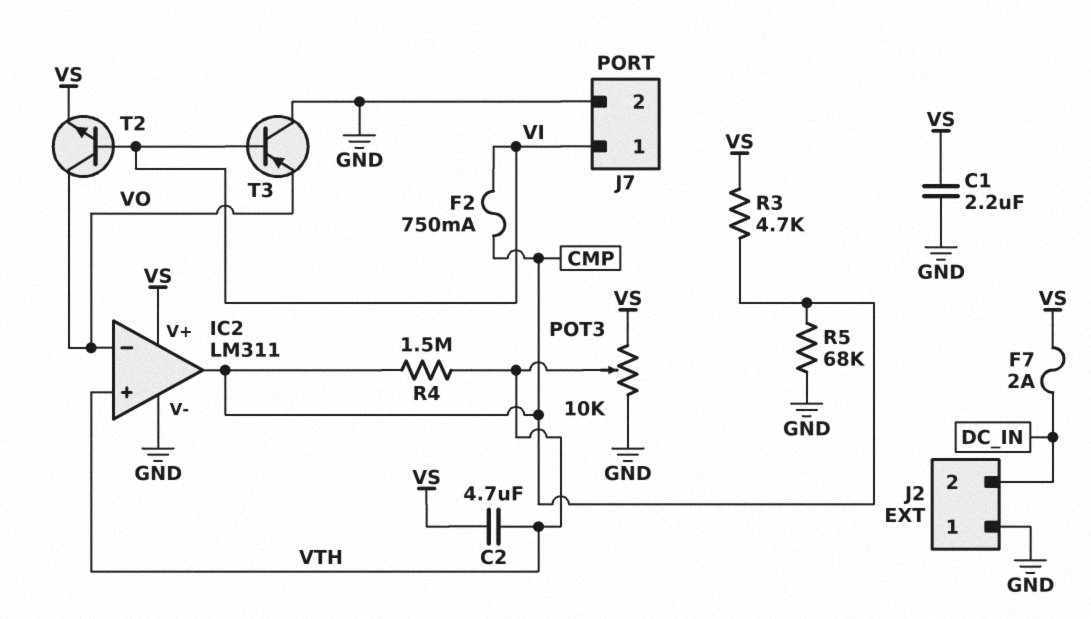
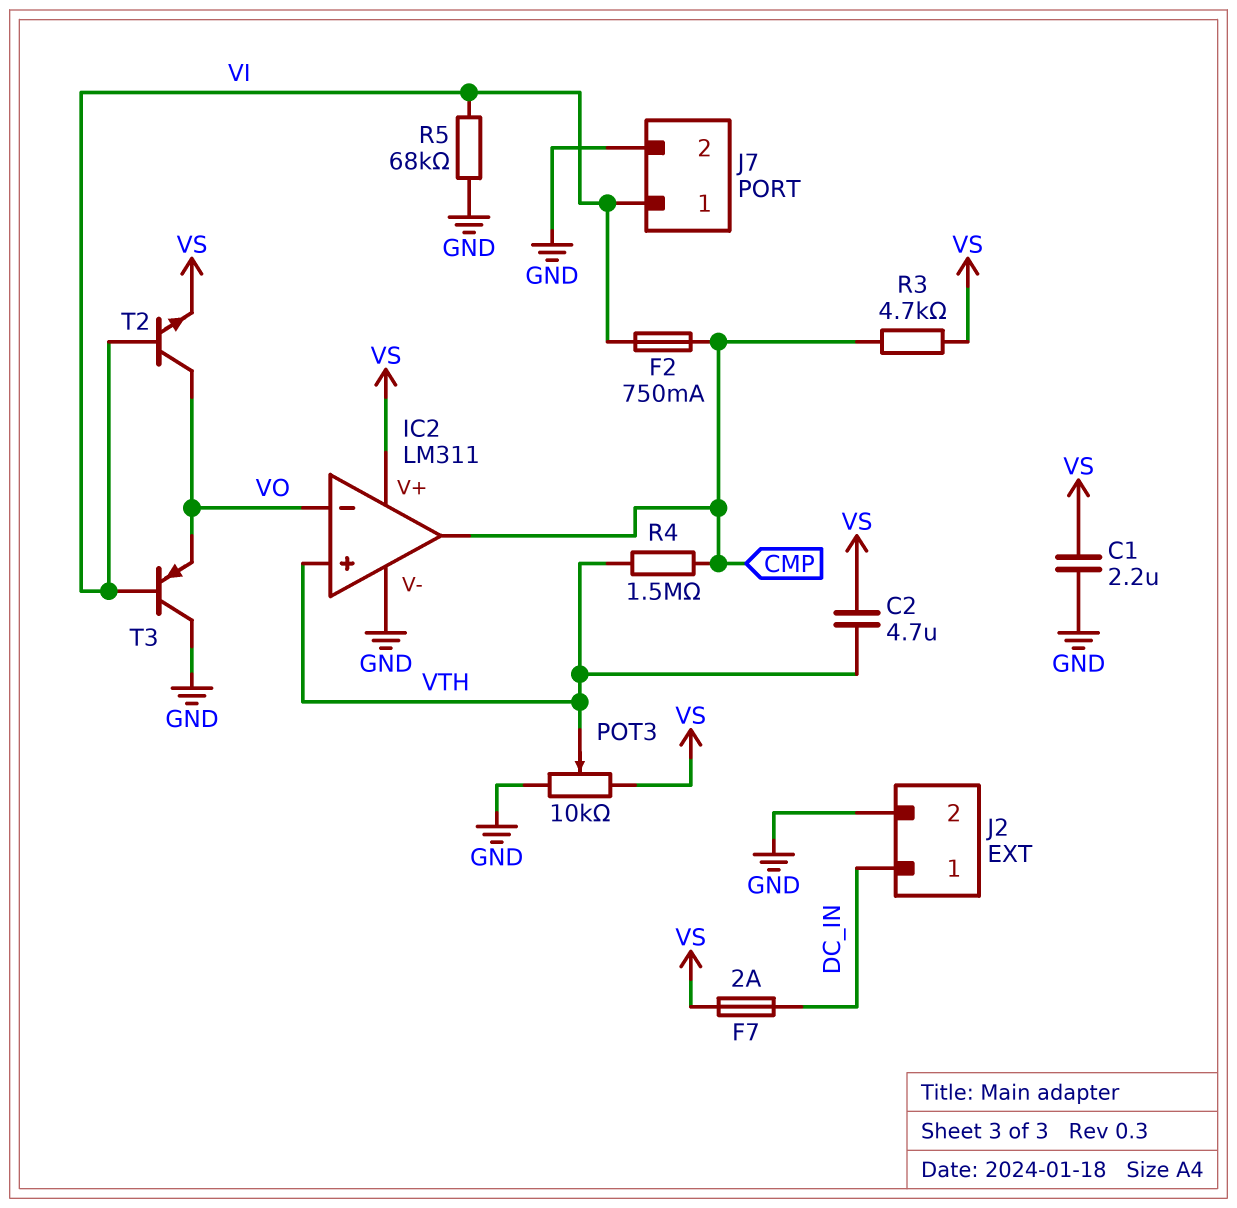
J2 pin 1: GND -> DC_IN
J2 pin 2: DC_IN -> GND
R5: 68k (CMP, GND) -> 68k (GND, VI)

